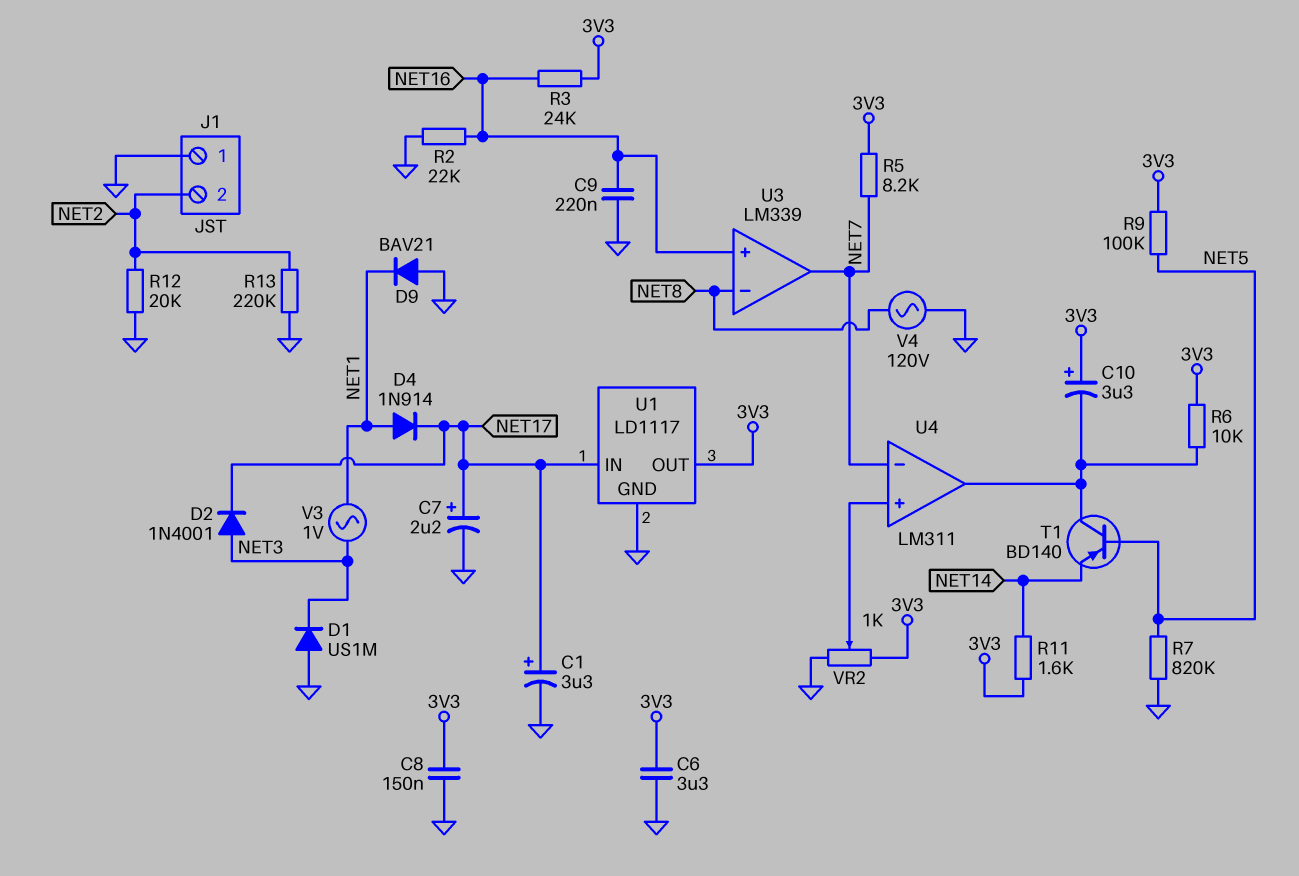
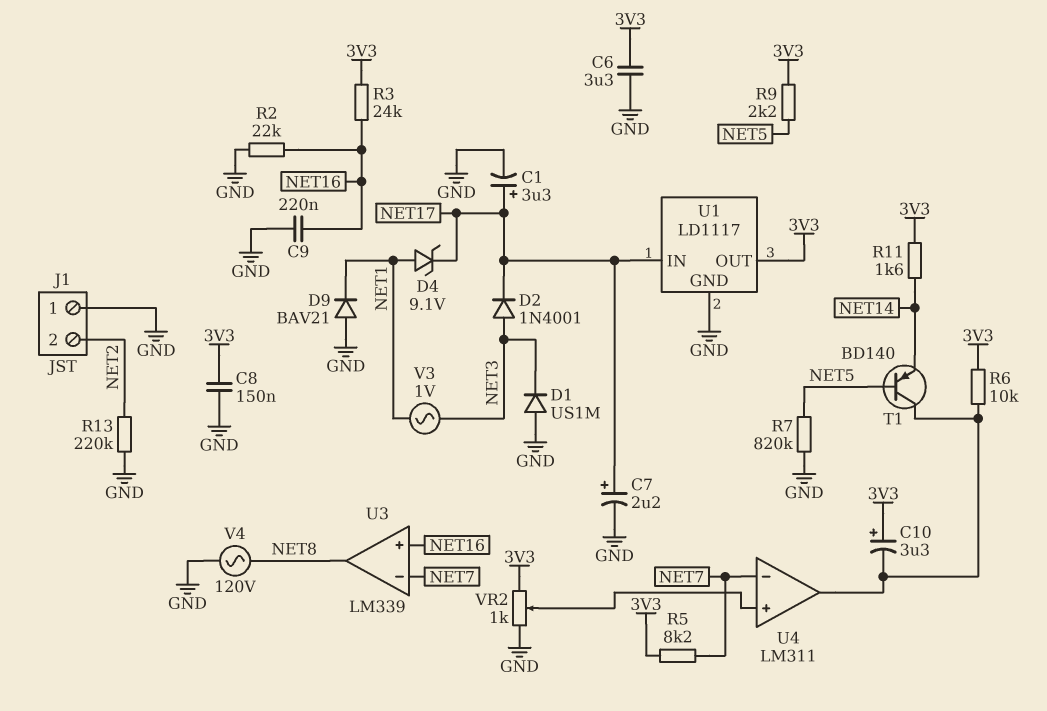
D4: diode 1N914 (A NET1, K NET17) -> zener 9.1V (A NET1, K NET17)
R9: 100k (3V3, NET5) -> 2.2k (3V3, NET5)
R12: 20k (GND, NET2) -> none
U3 pin in-: NET8 -> NET7
U3 pin out: NET7 -> NET8

